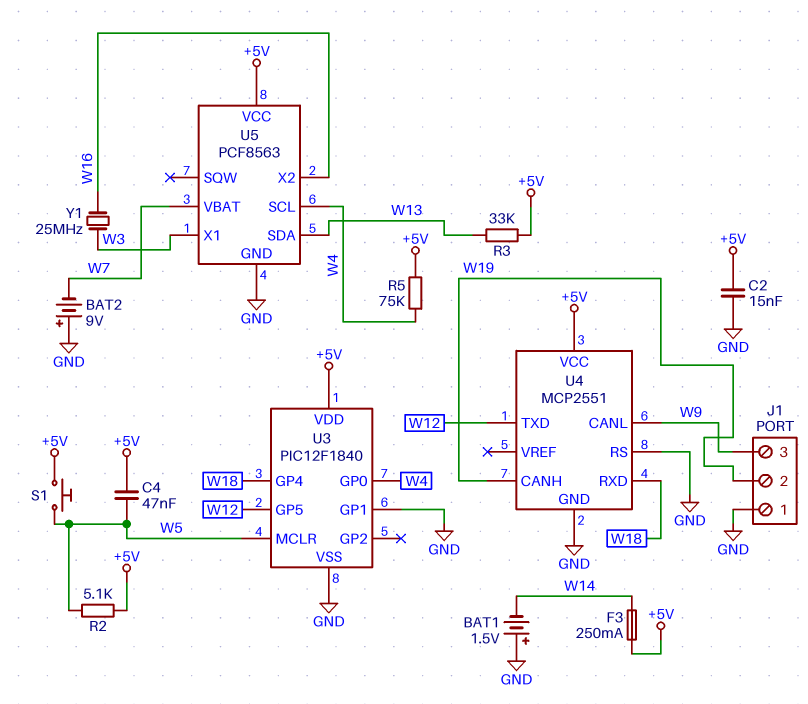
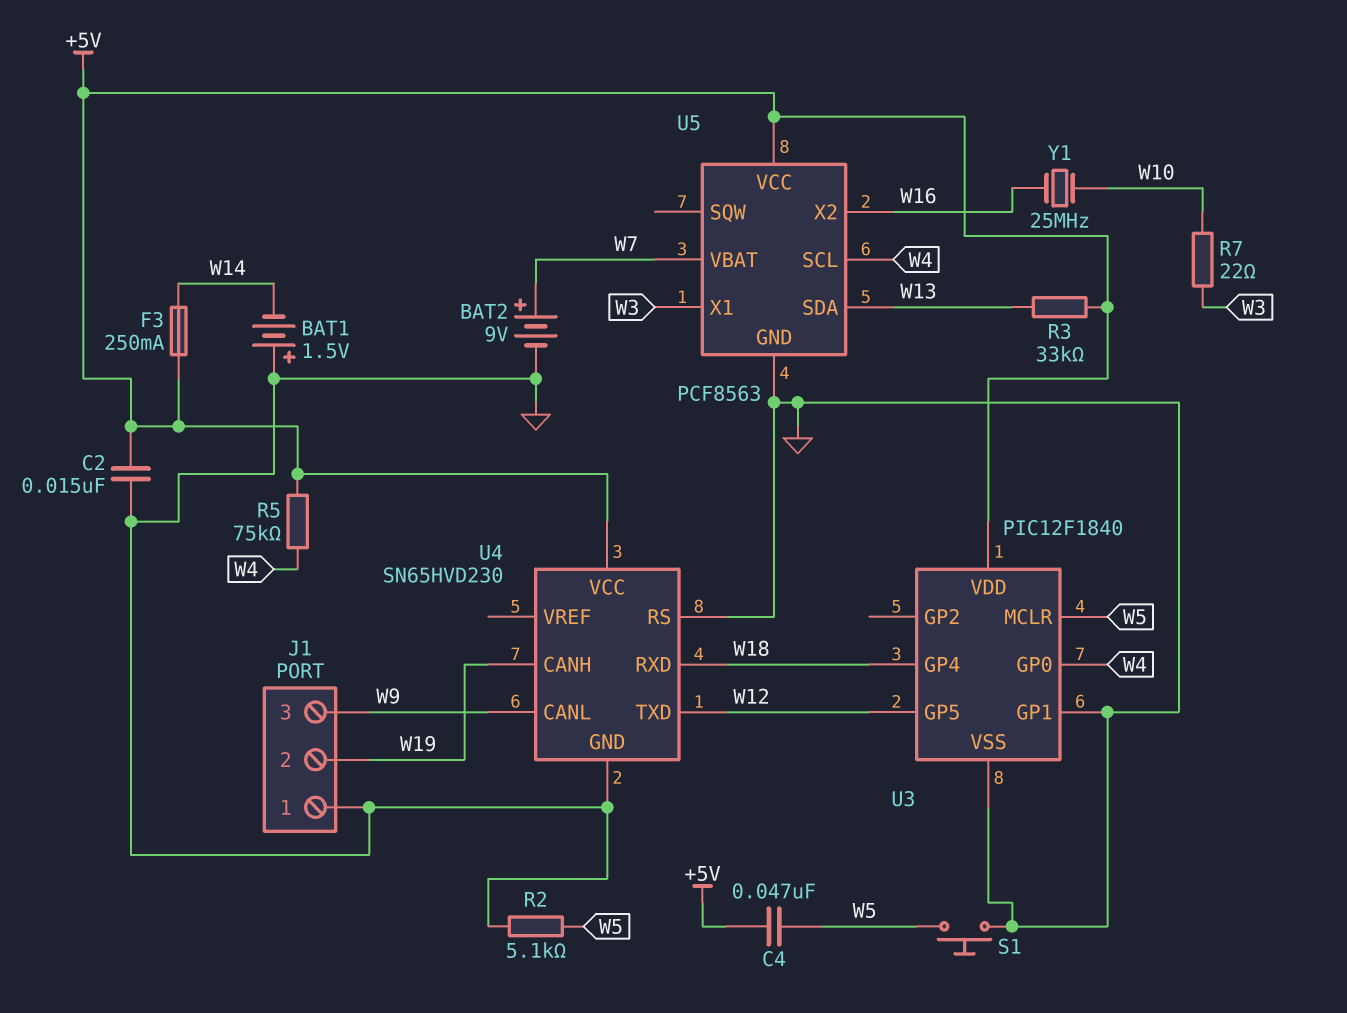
BAT2: 9V (plus GND, minus W7) -> 9V (plus W7, minus GND)
R2: 5.1k (+5V, W5) -> 5.1k (GND, W5)
R7: none -> 22 (W3, W10)
S1: button (+5V, W5) -> button (GND, W5)
U4: MCP2551 -> SN65HVD230
Y1: 25MHz (W3, W16) -> 25MHz (W10, W16)

